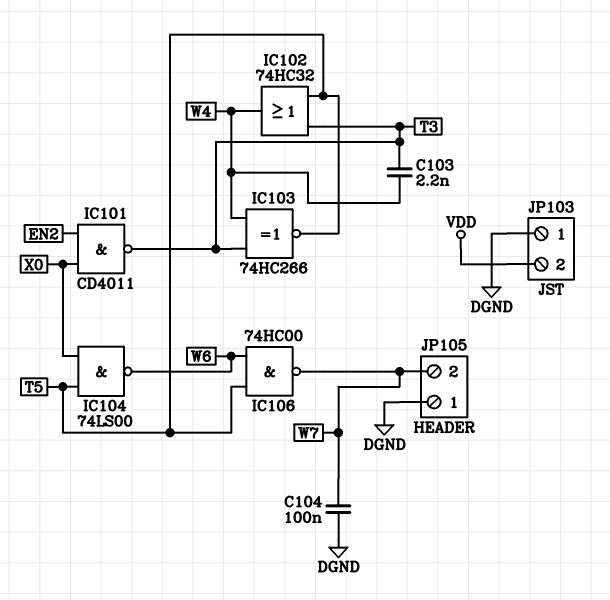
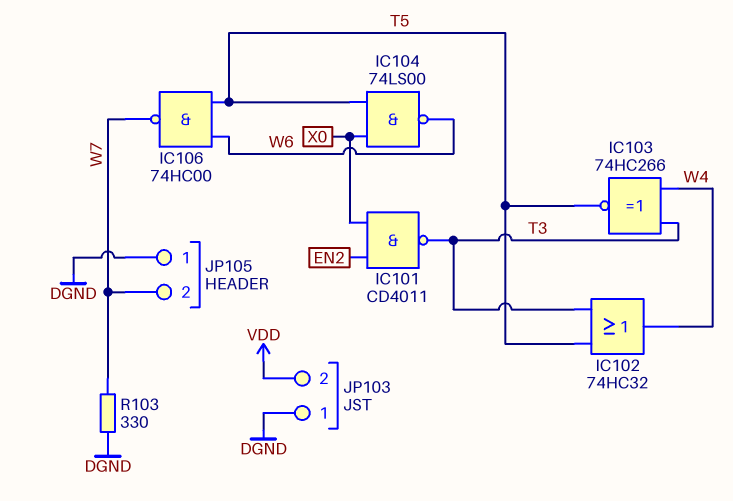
C103: 2.2nF (T3, W4) -> none
C104: 100nF (DGND, W7) -> none
R103: none -> 330 (DGND, W7)

